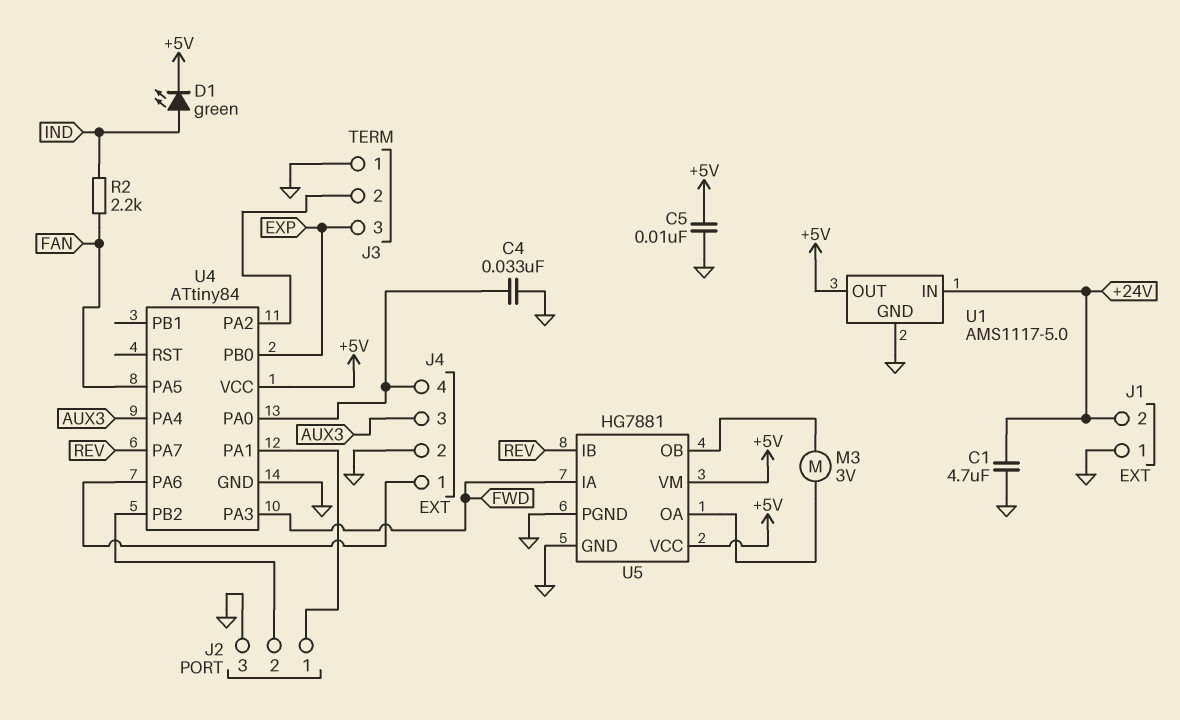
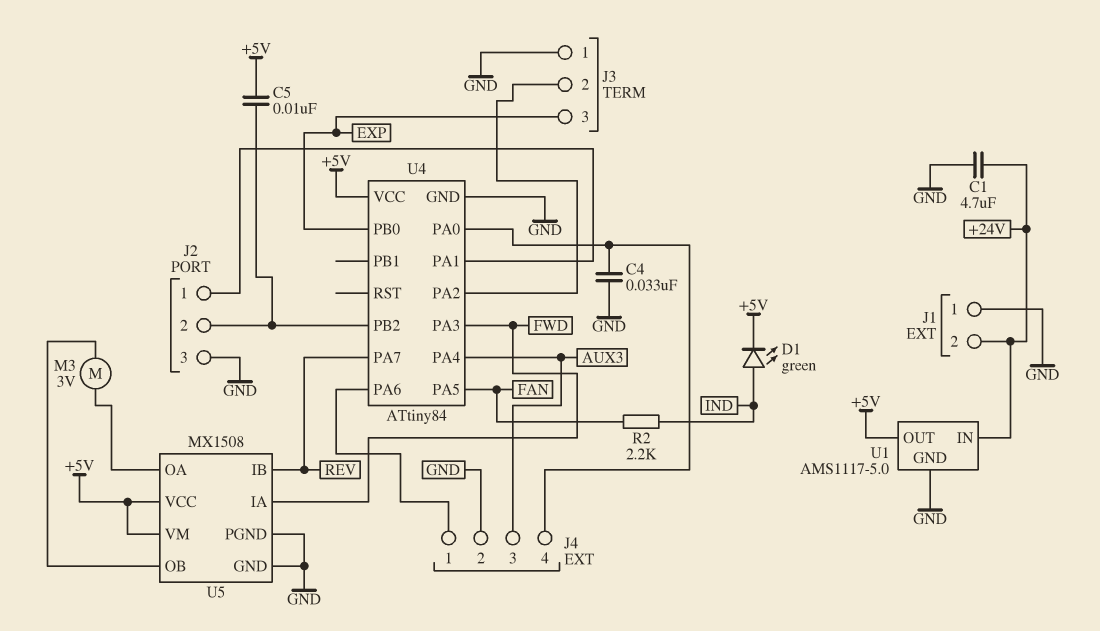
C5: 10nF (+5V, GND) -> 10nF (+5V, J2/2)
U5: HG7881 -> MX1508

